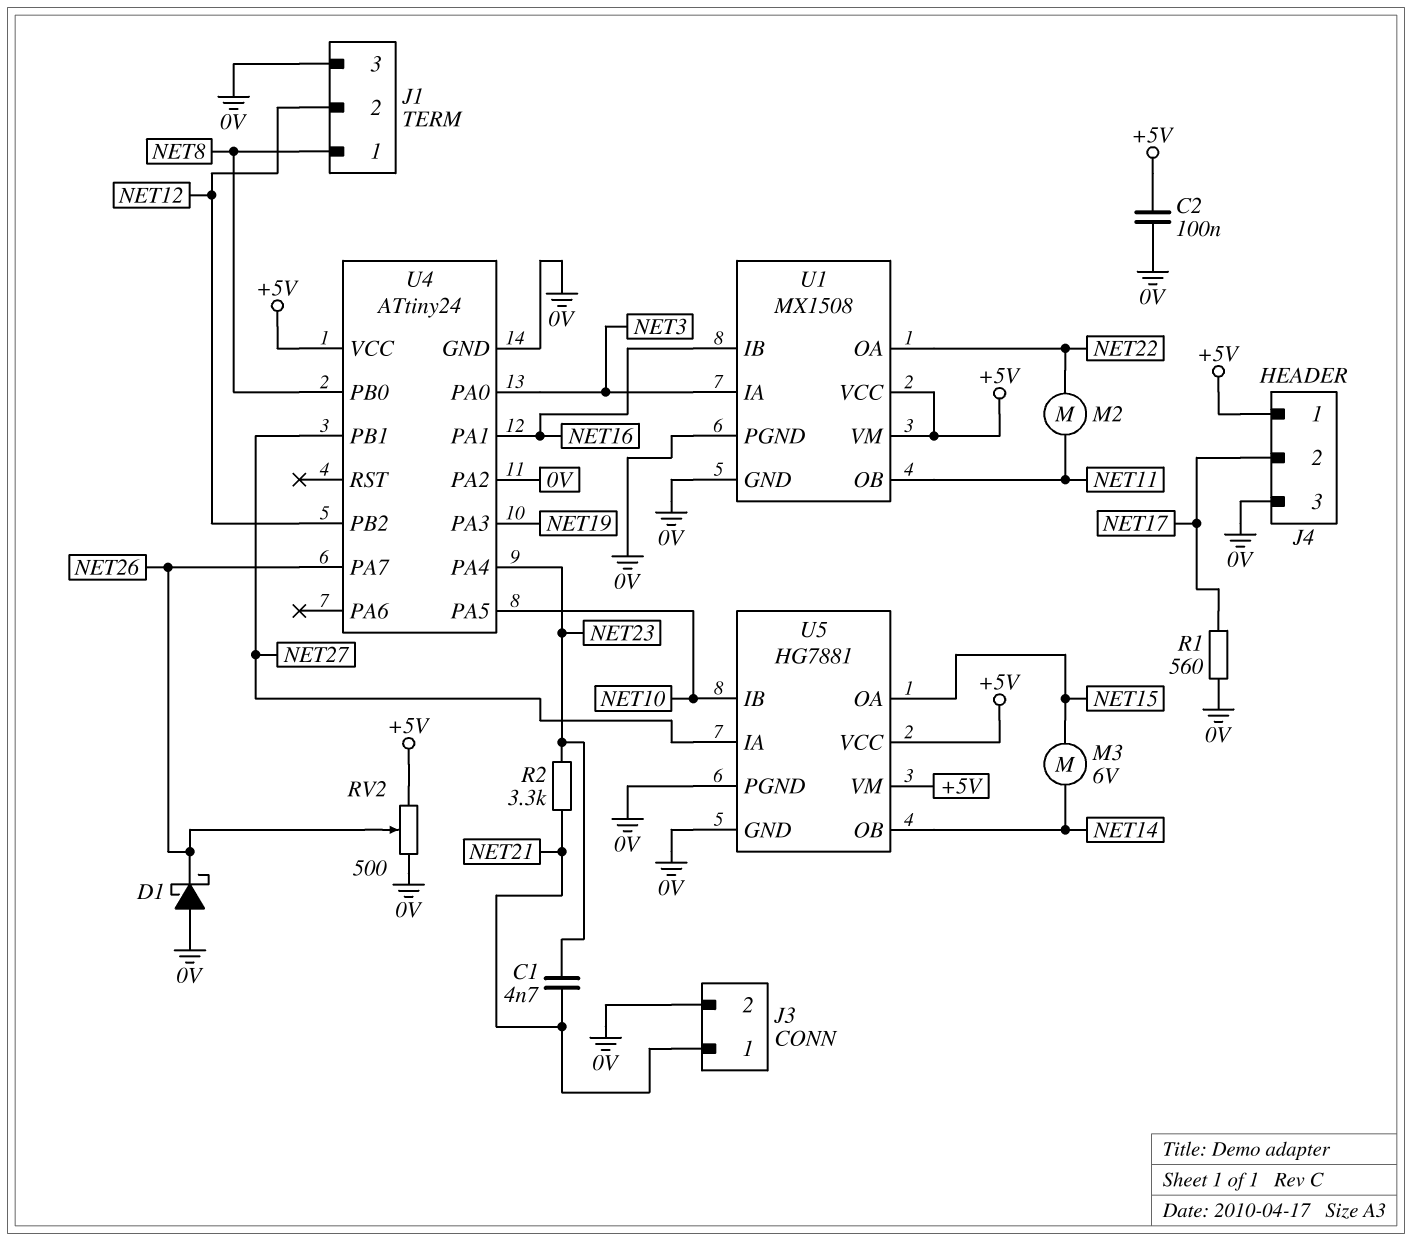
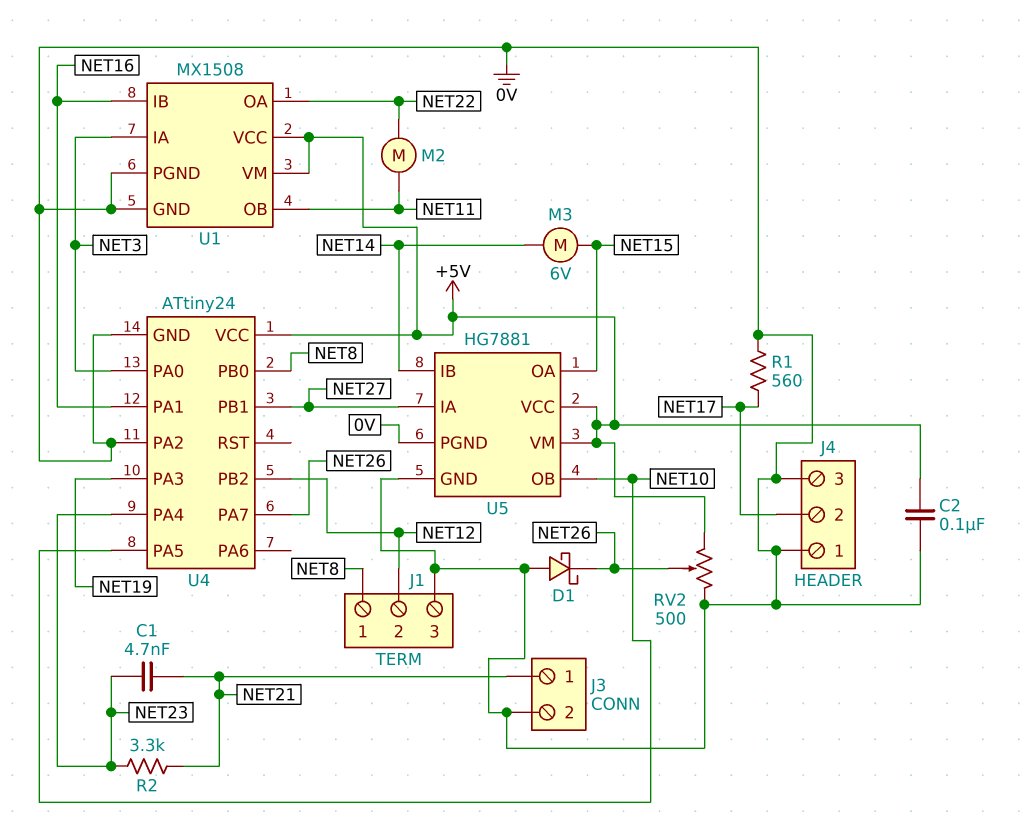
J4 pin 1: +5V -> 0V
U5 pin IB: NET10 -> NET14
U5 pin OB: NET14 -> NET10

